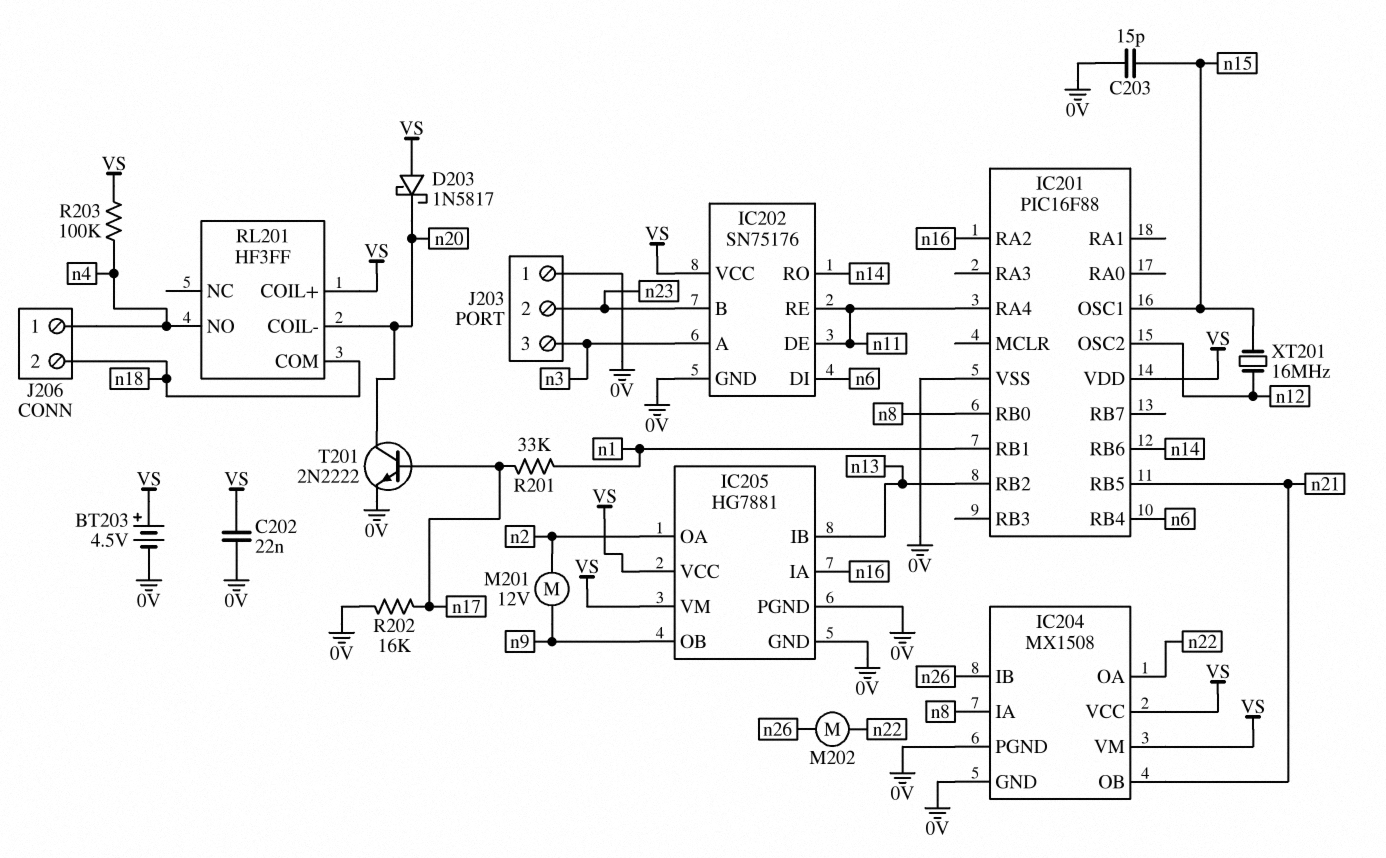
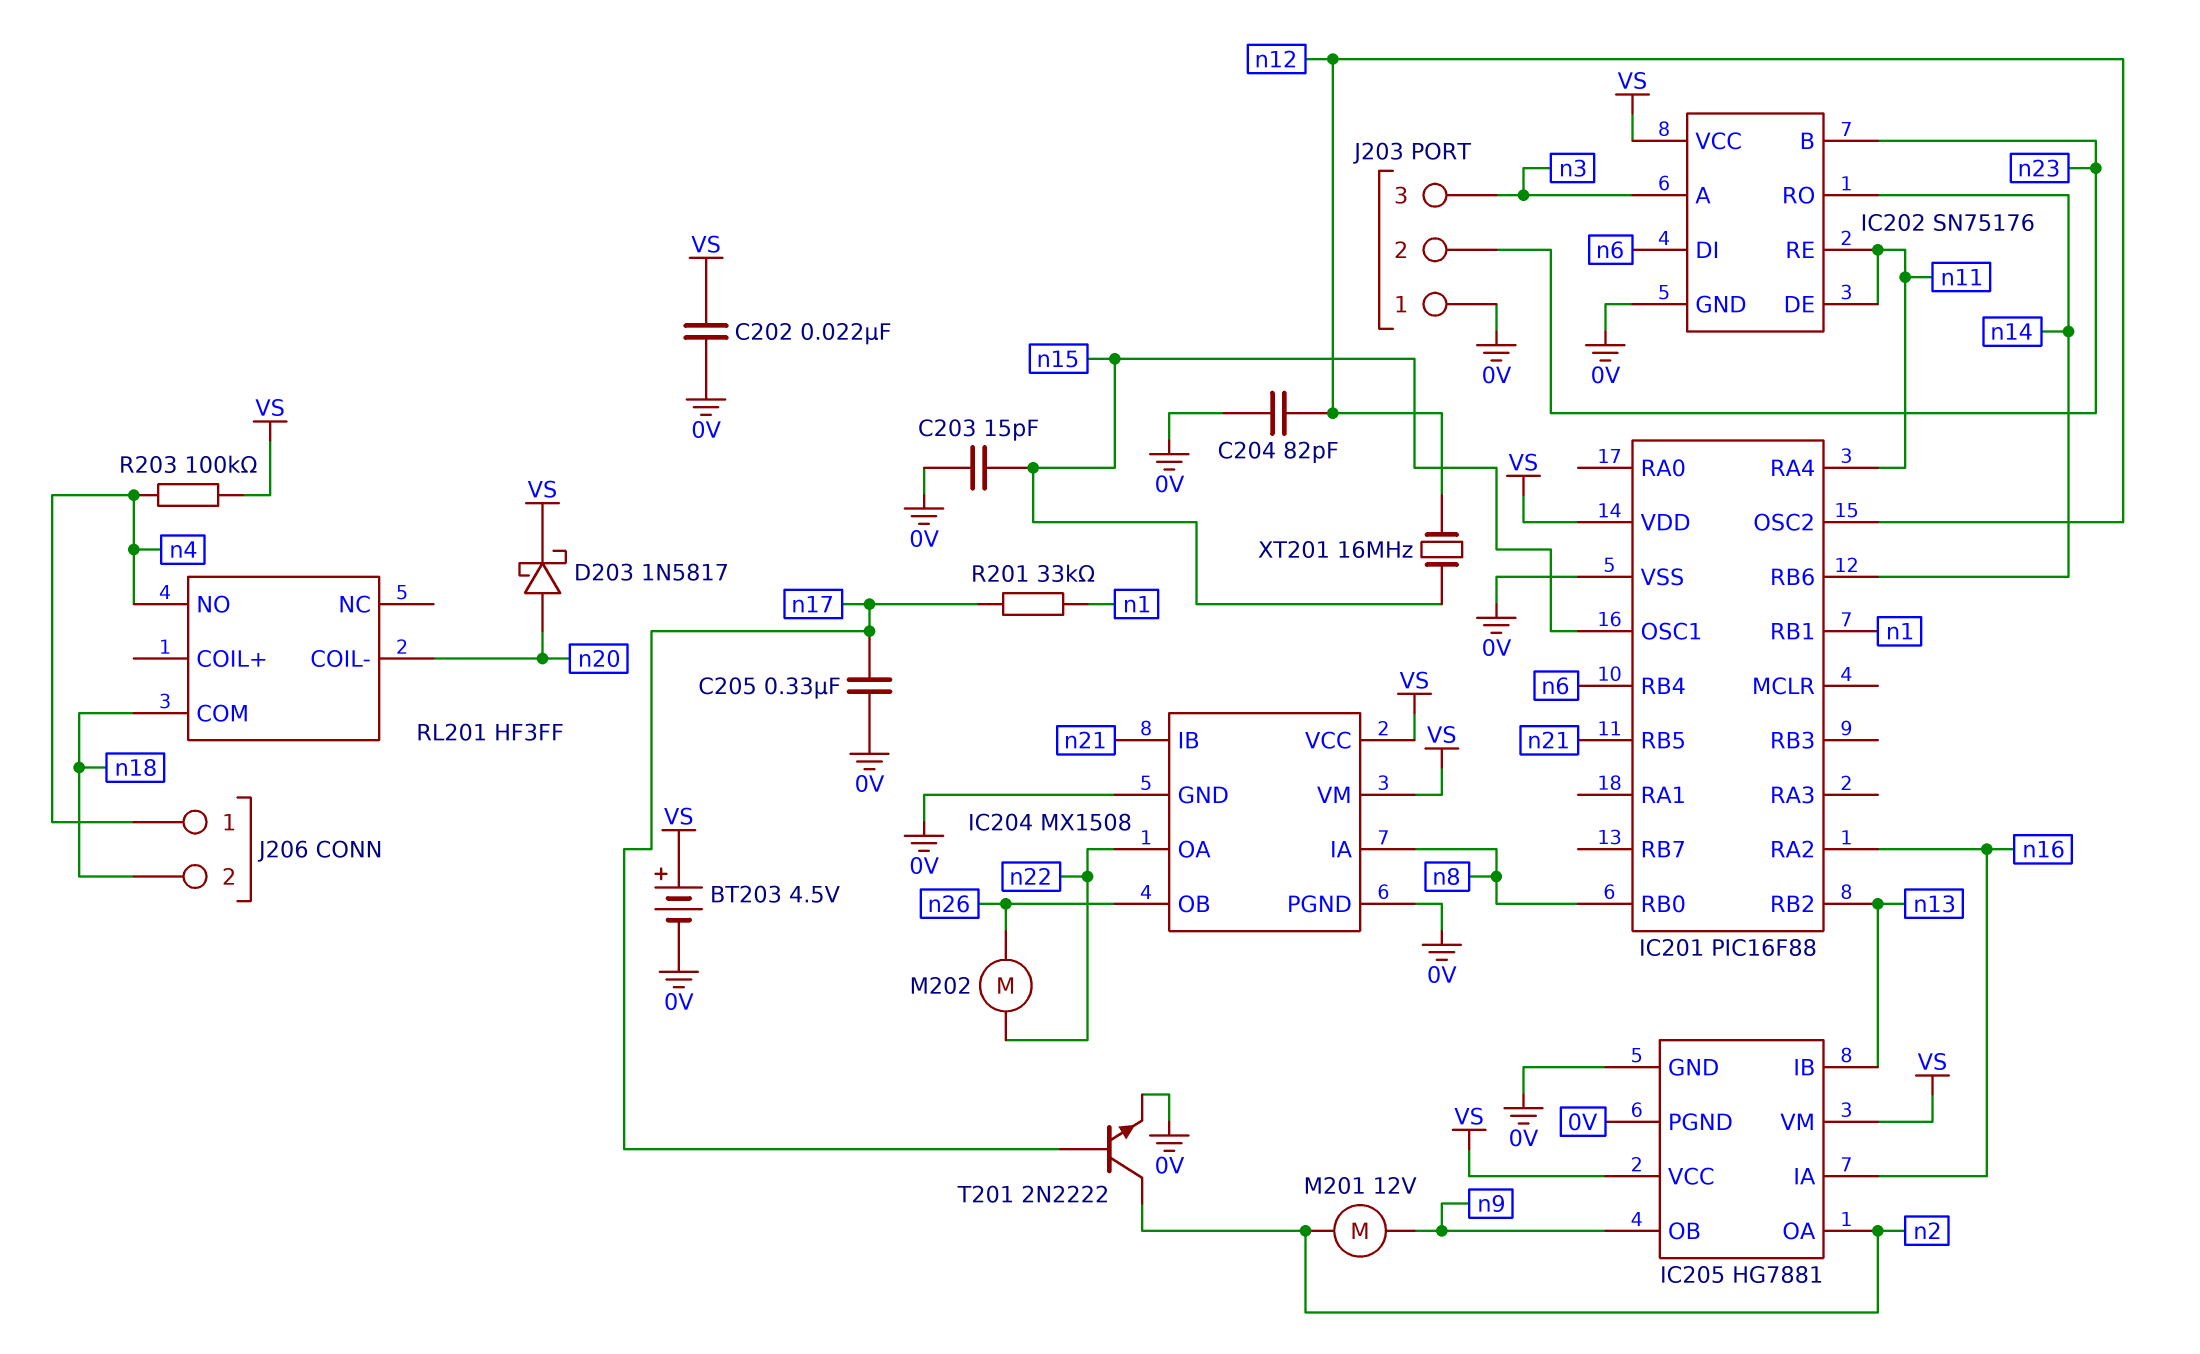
C204: none -> 82pF (0V, n12)
C205: none -> 330nF (0V, n17)
D203: schottky 1N5817 (A VS, K n20) -> schottky 1N5817 (A n20, K VS)
IC204 pin IB: n26 -> n21
IC204 pin OB: n21 -> n26
R202: 16k (0V, n17) -> none
RL201 pin COIL+: VS -> none
T201: NPN 2N2222 (B n17, C n20, E 0V) -> NPN 2N2222 (B n17, C n2, E 0V)

